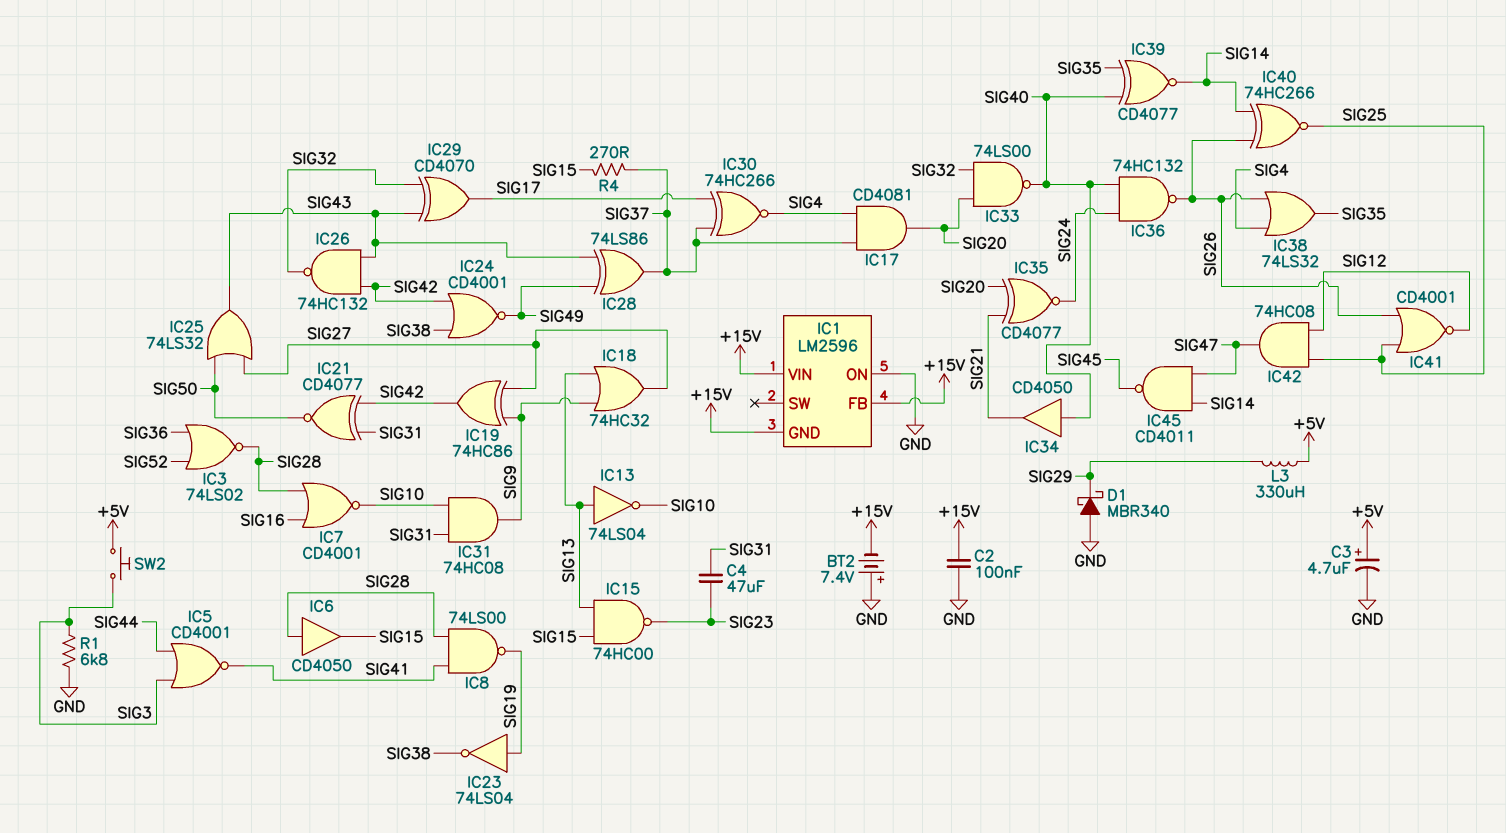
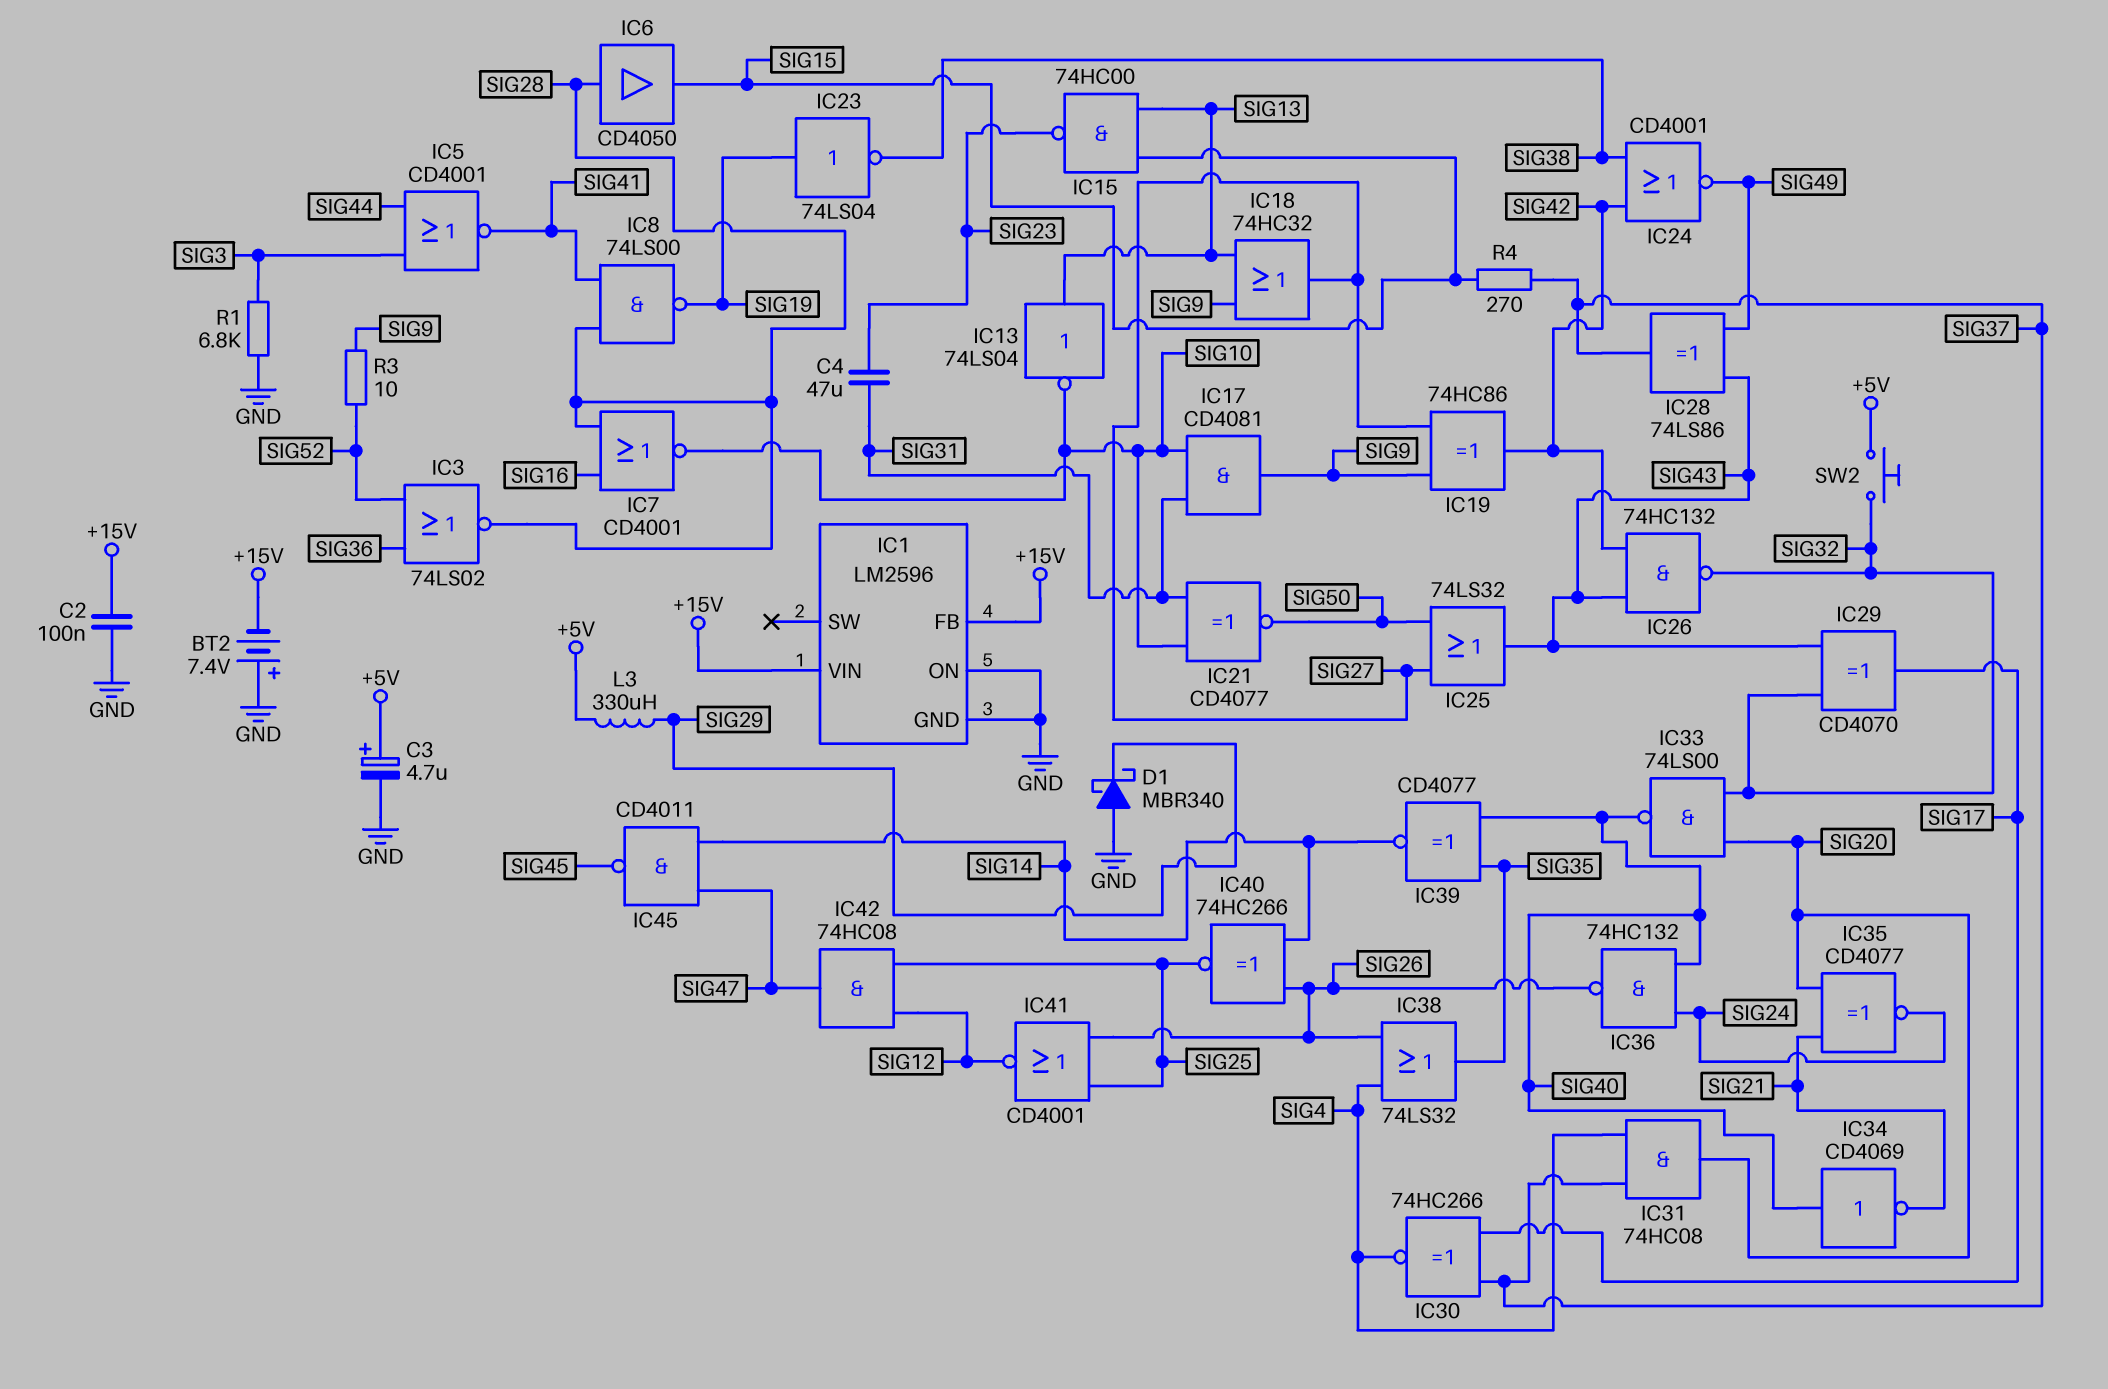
IC1 pin GND: +15V -> GND
IC17: AND CD4081 (in SIG4, in SIG37, out SIG20) -> AND CD4081 (in SIG10, in SIG31, out SIG9)
IC21: XNOR CD4077 (in SIG31, in SIG42, out SIG50) -> XNOR CD4077 (in SIG10, in SIG31, out SIG50)
IC31: AND 74HC08 (in SIG10, in SIG31, out SIG9) -> AND 74HC08 (in SIG4, in SIG37, out SIG20)
IC34: buffer CD4050 (in SIG40, out SIG21) -> NOT CD4069 (in SIG40, out SIG21)
R3: none -> 10 (SIG9, SIG52)
SW2: button (+5V, SIG3) -> button (+5V, SIG32)

